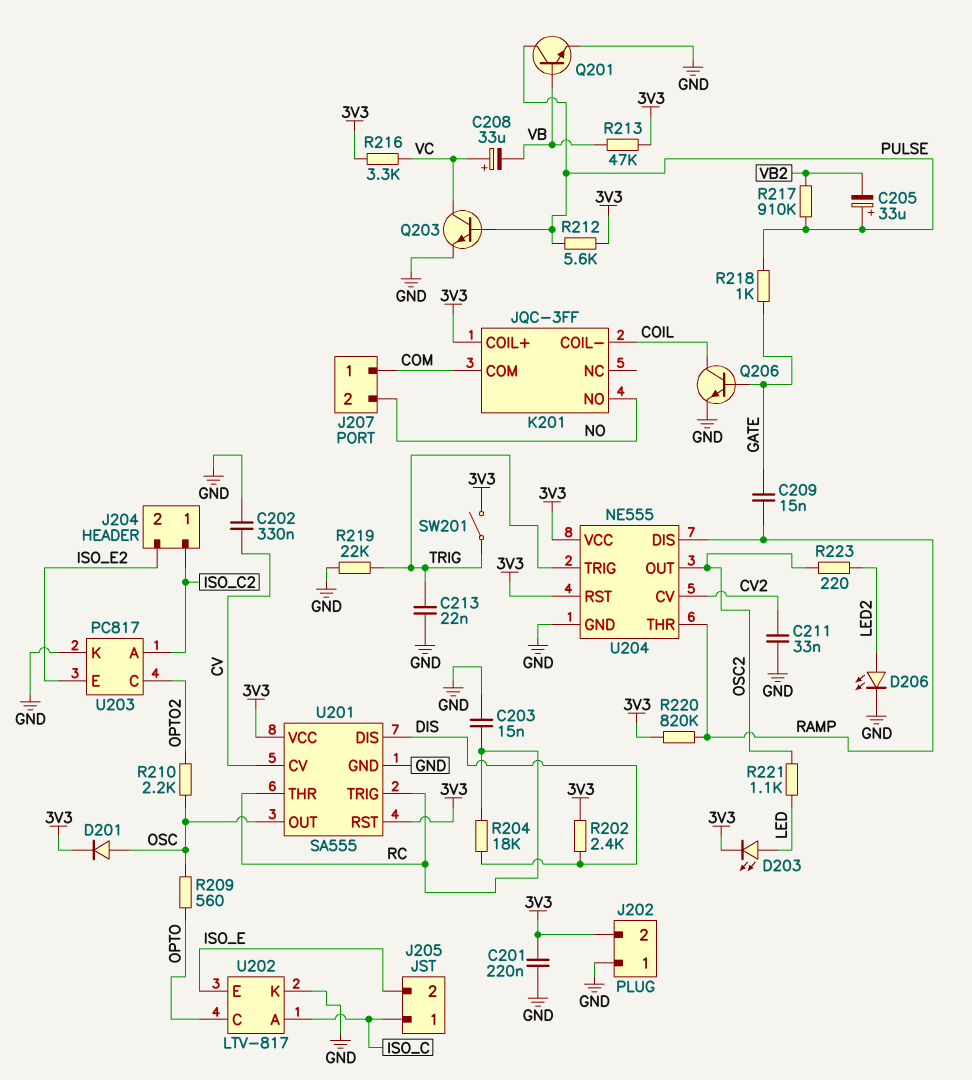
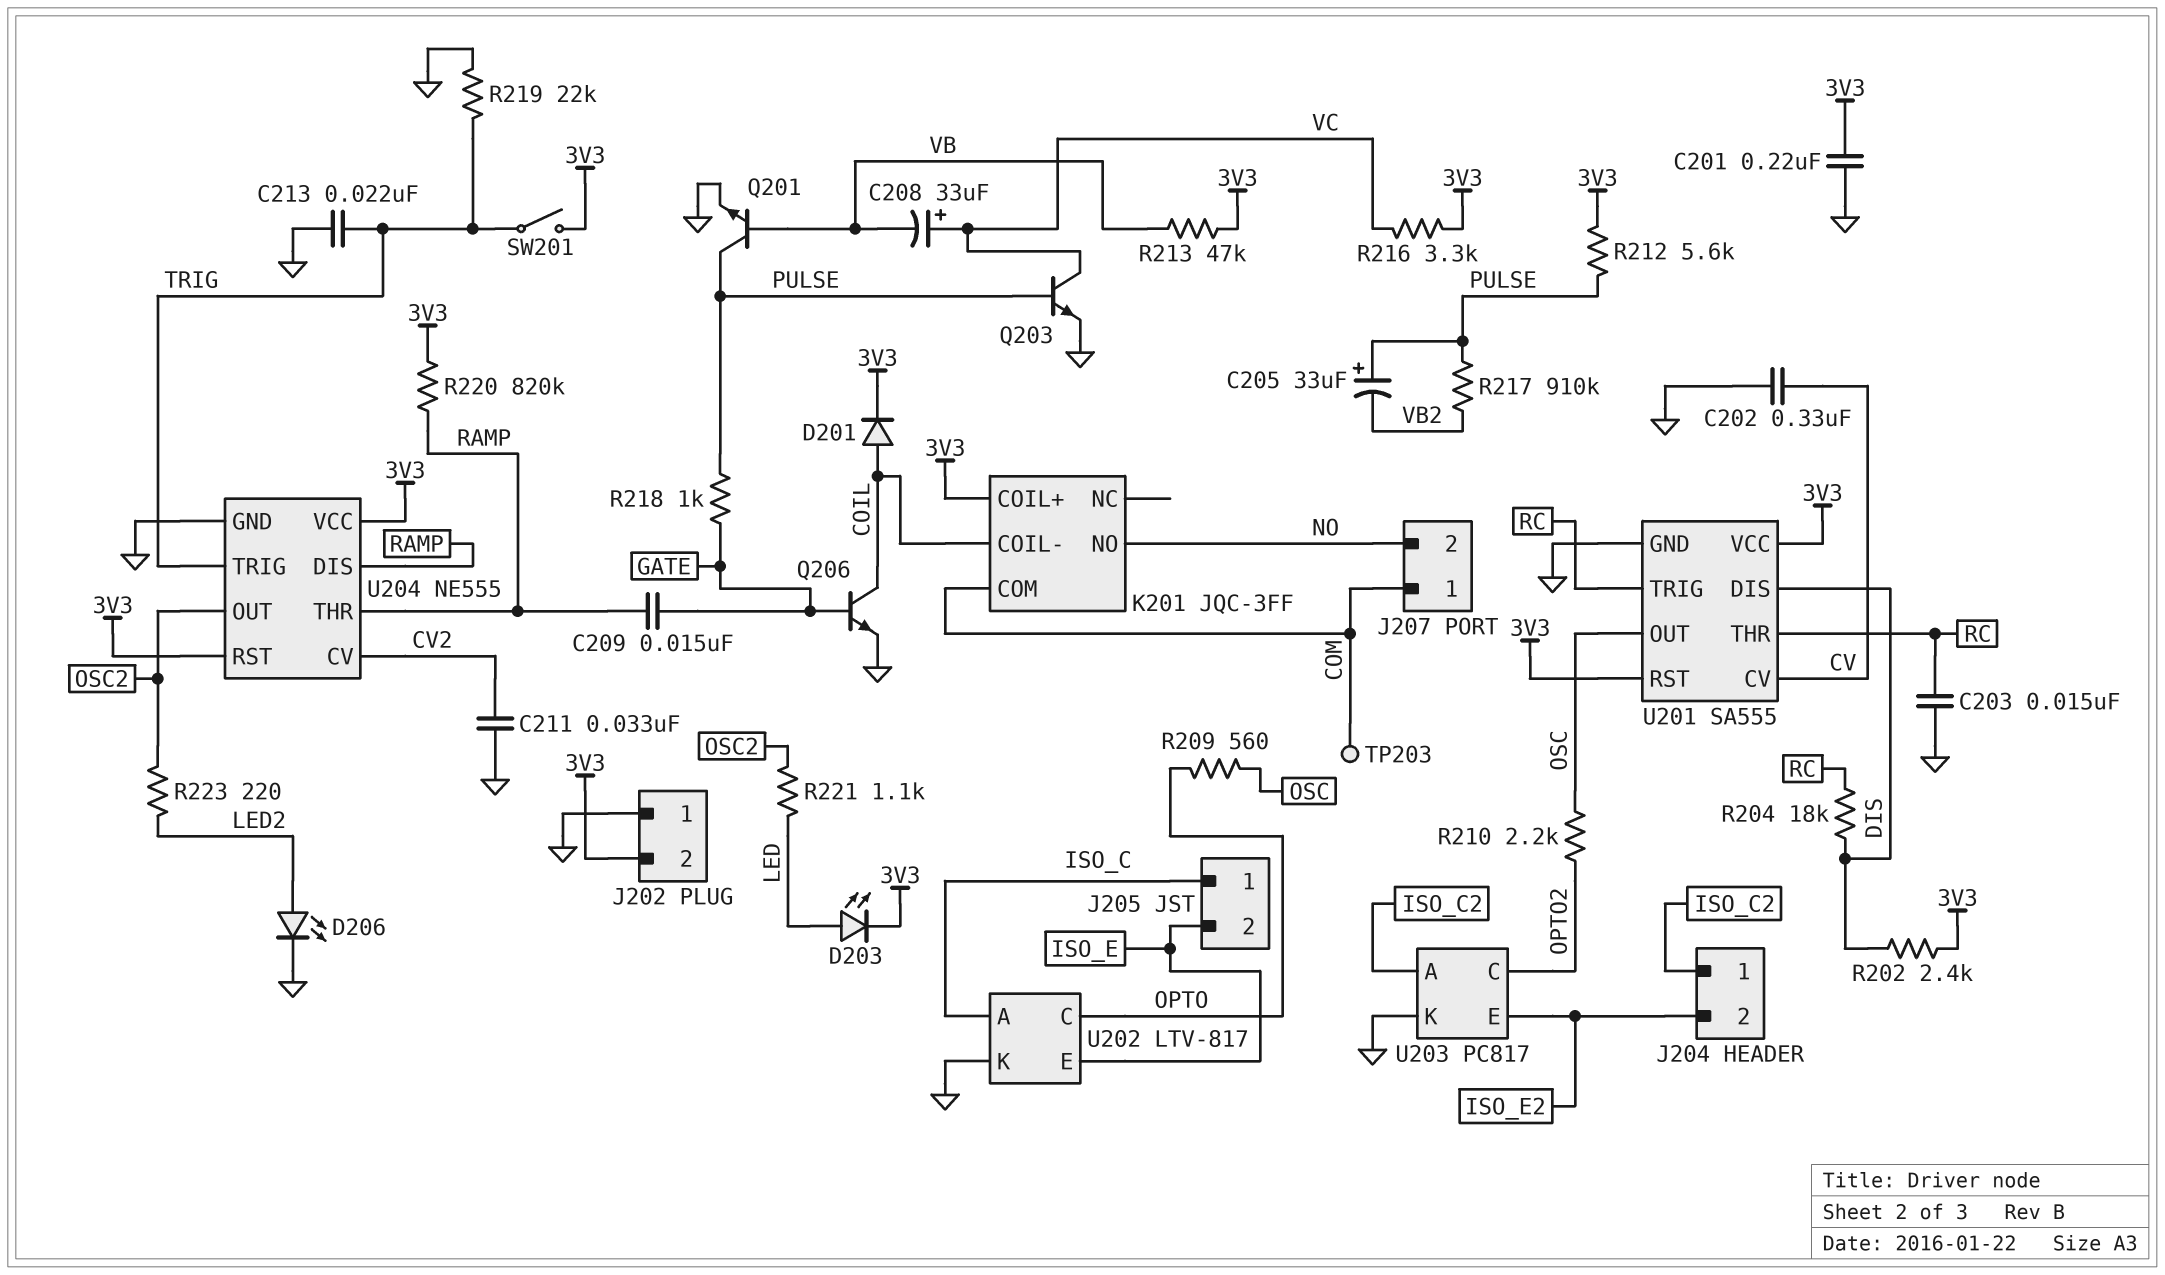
D201: diode (A OSC, K 3V3) -> diode (A COIL, K 3V3)
TP203: none -> test point (COM)

